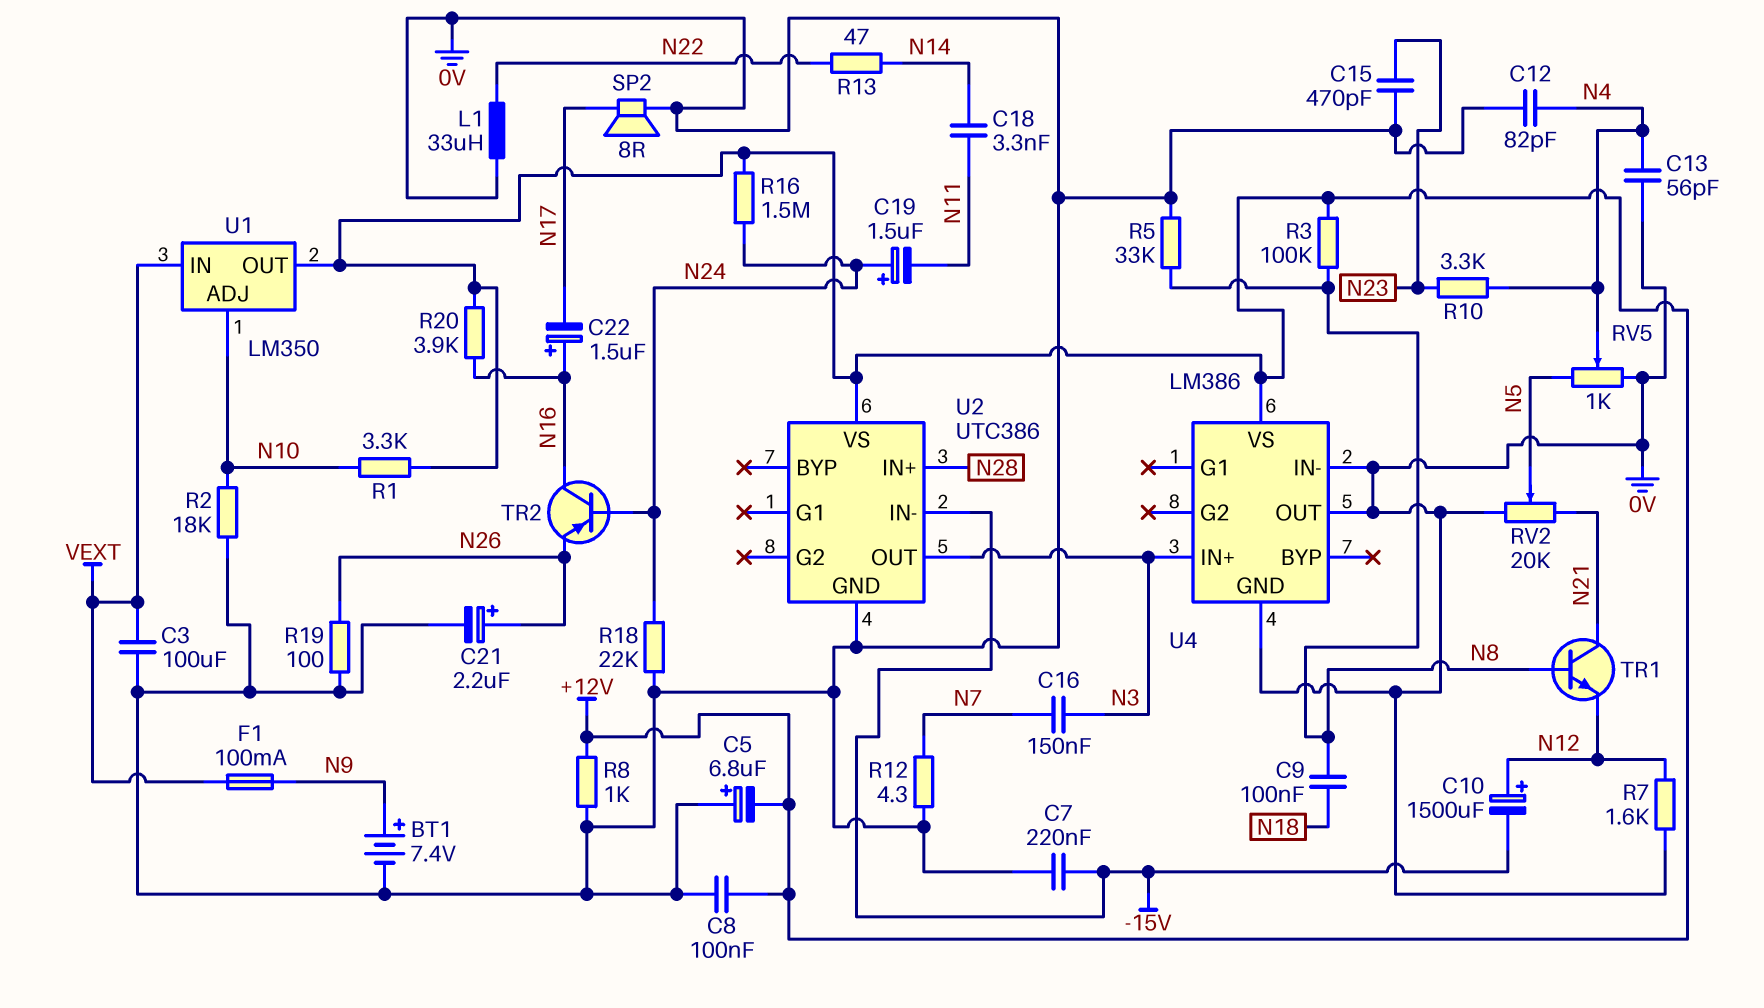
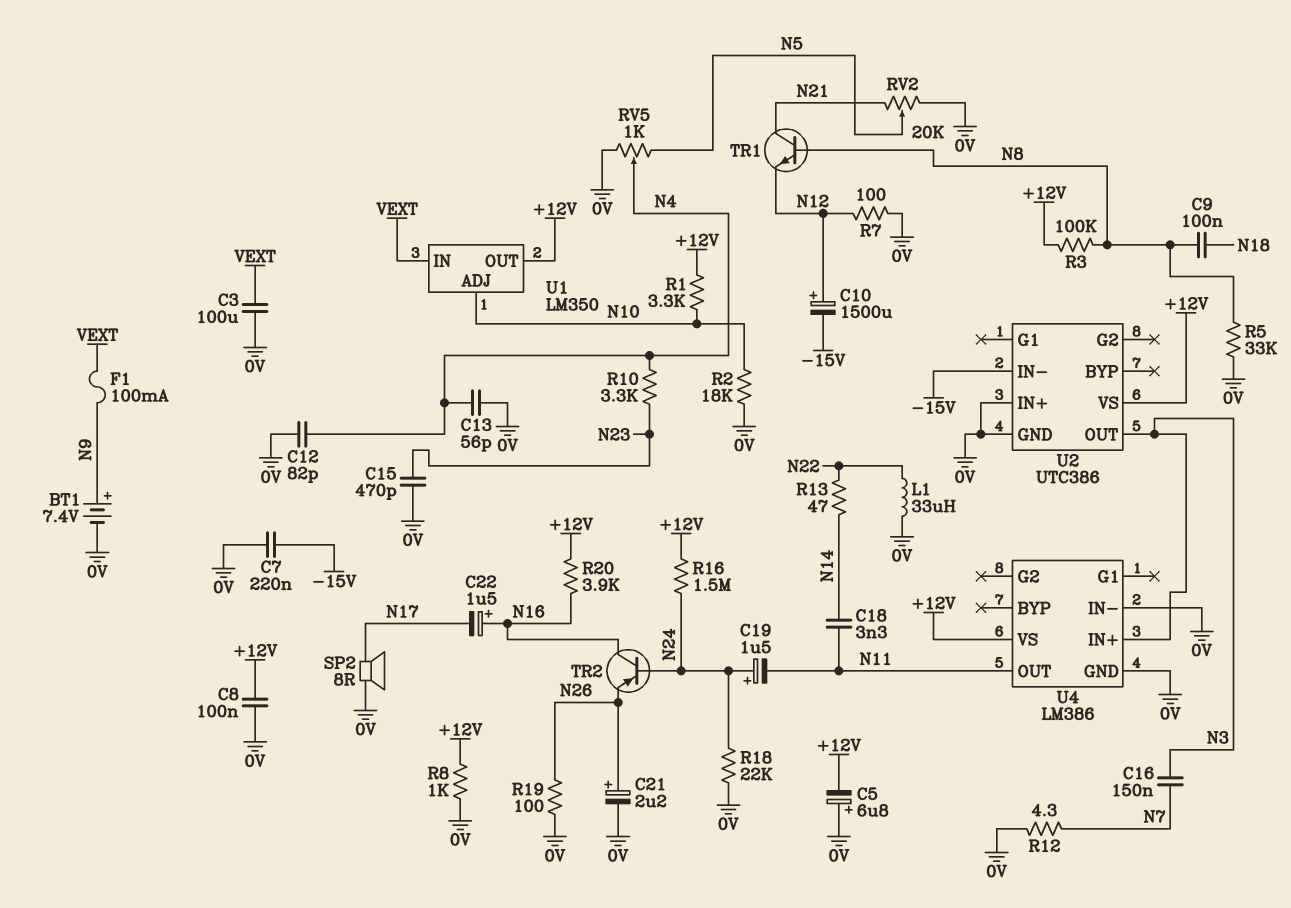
R7: 1.6k (0V, N12) -> 100 (0V, N12)
U2 pin IN+: N28 -> 0V
U4 pin OUT: 0V -> N11

